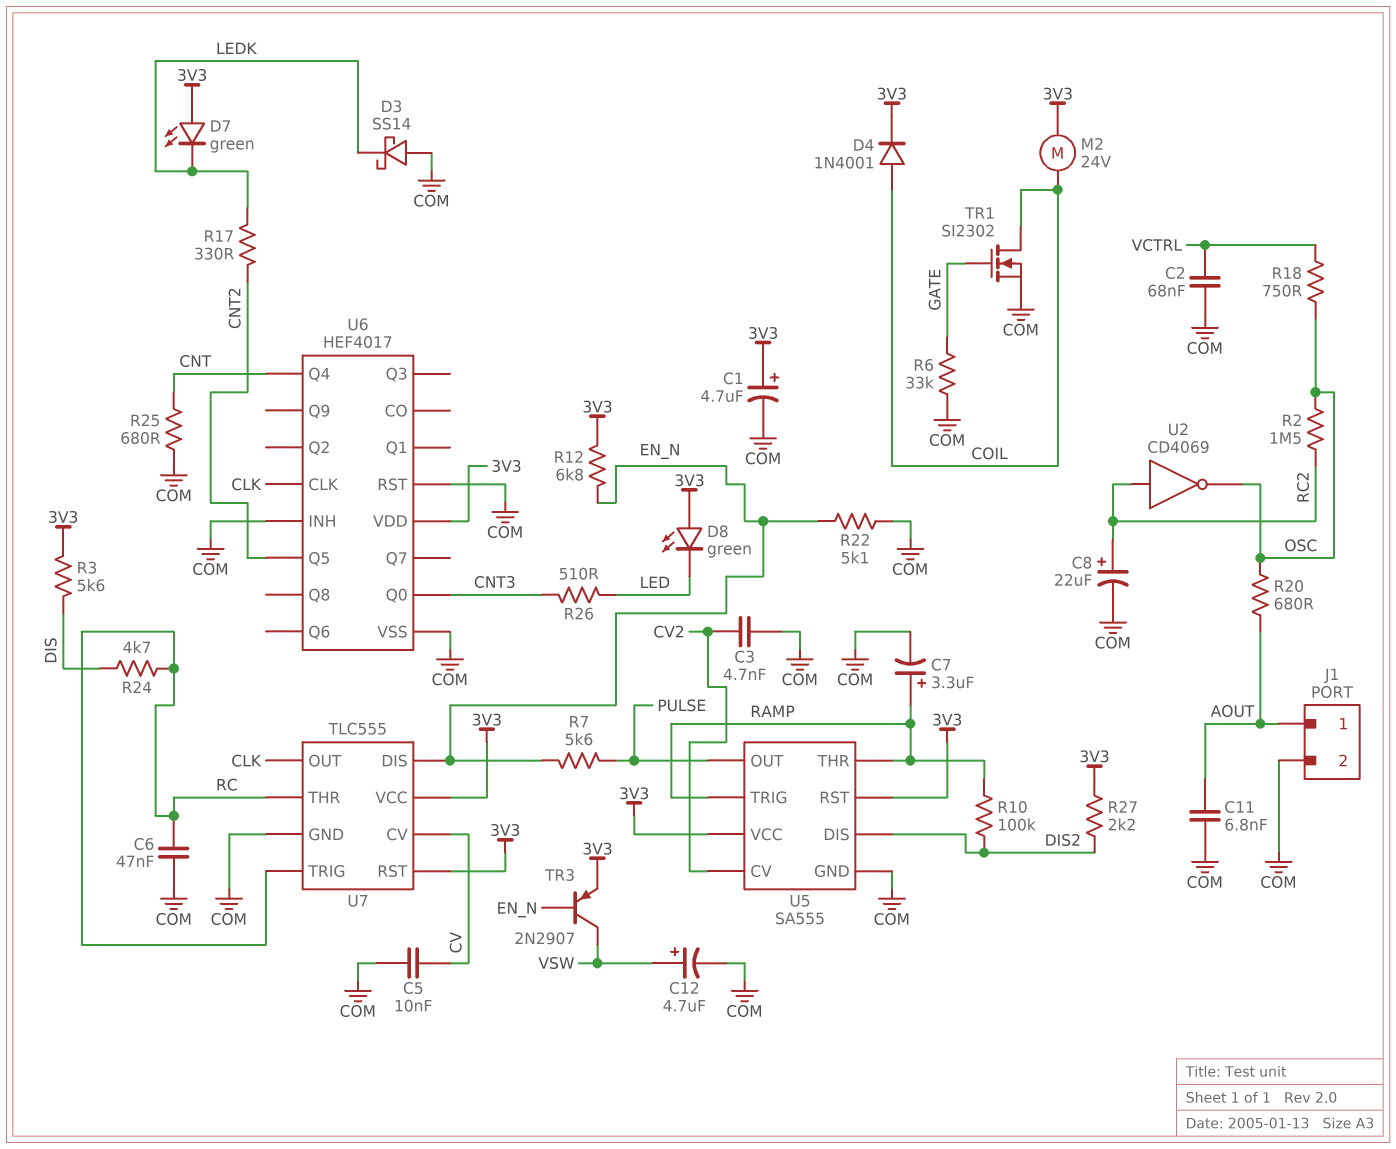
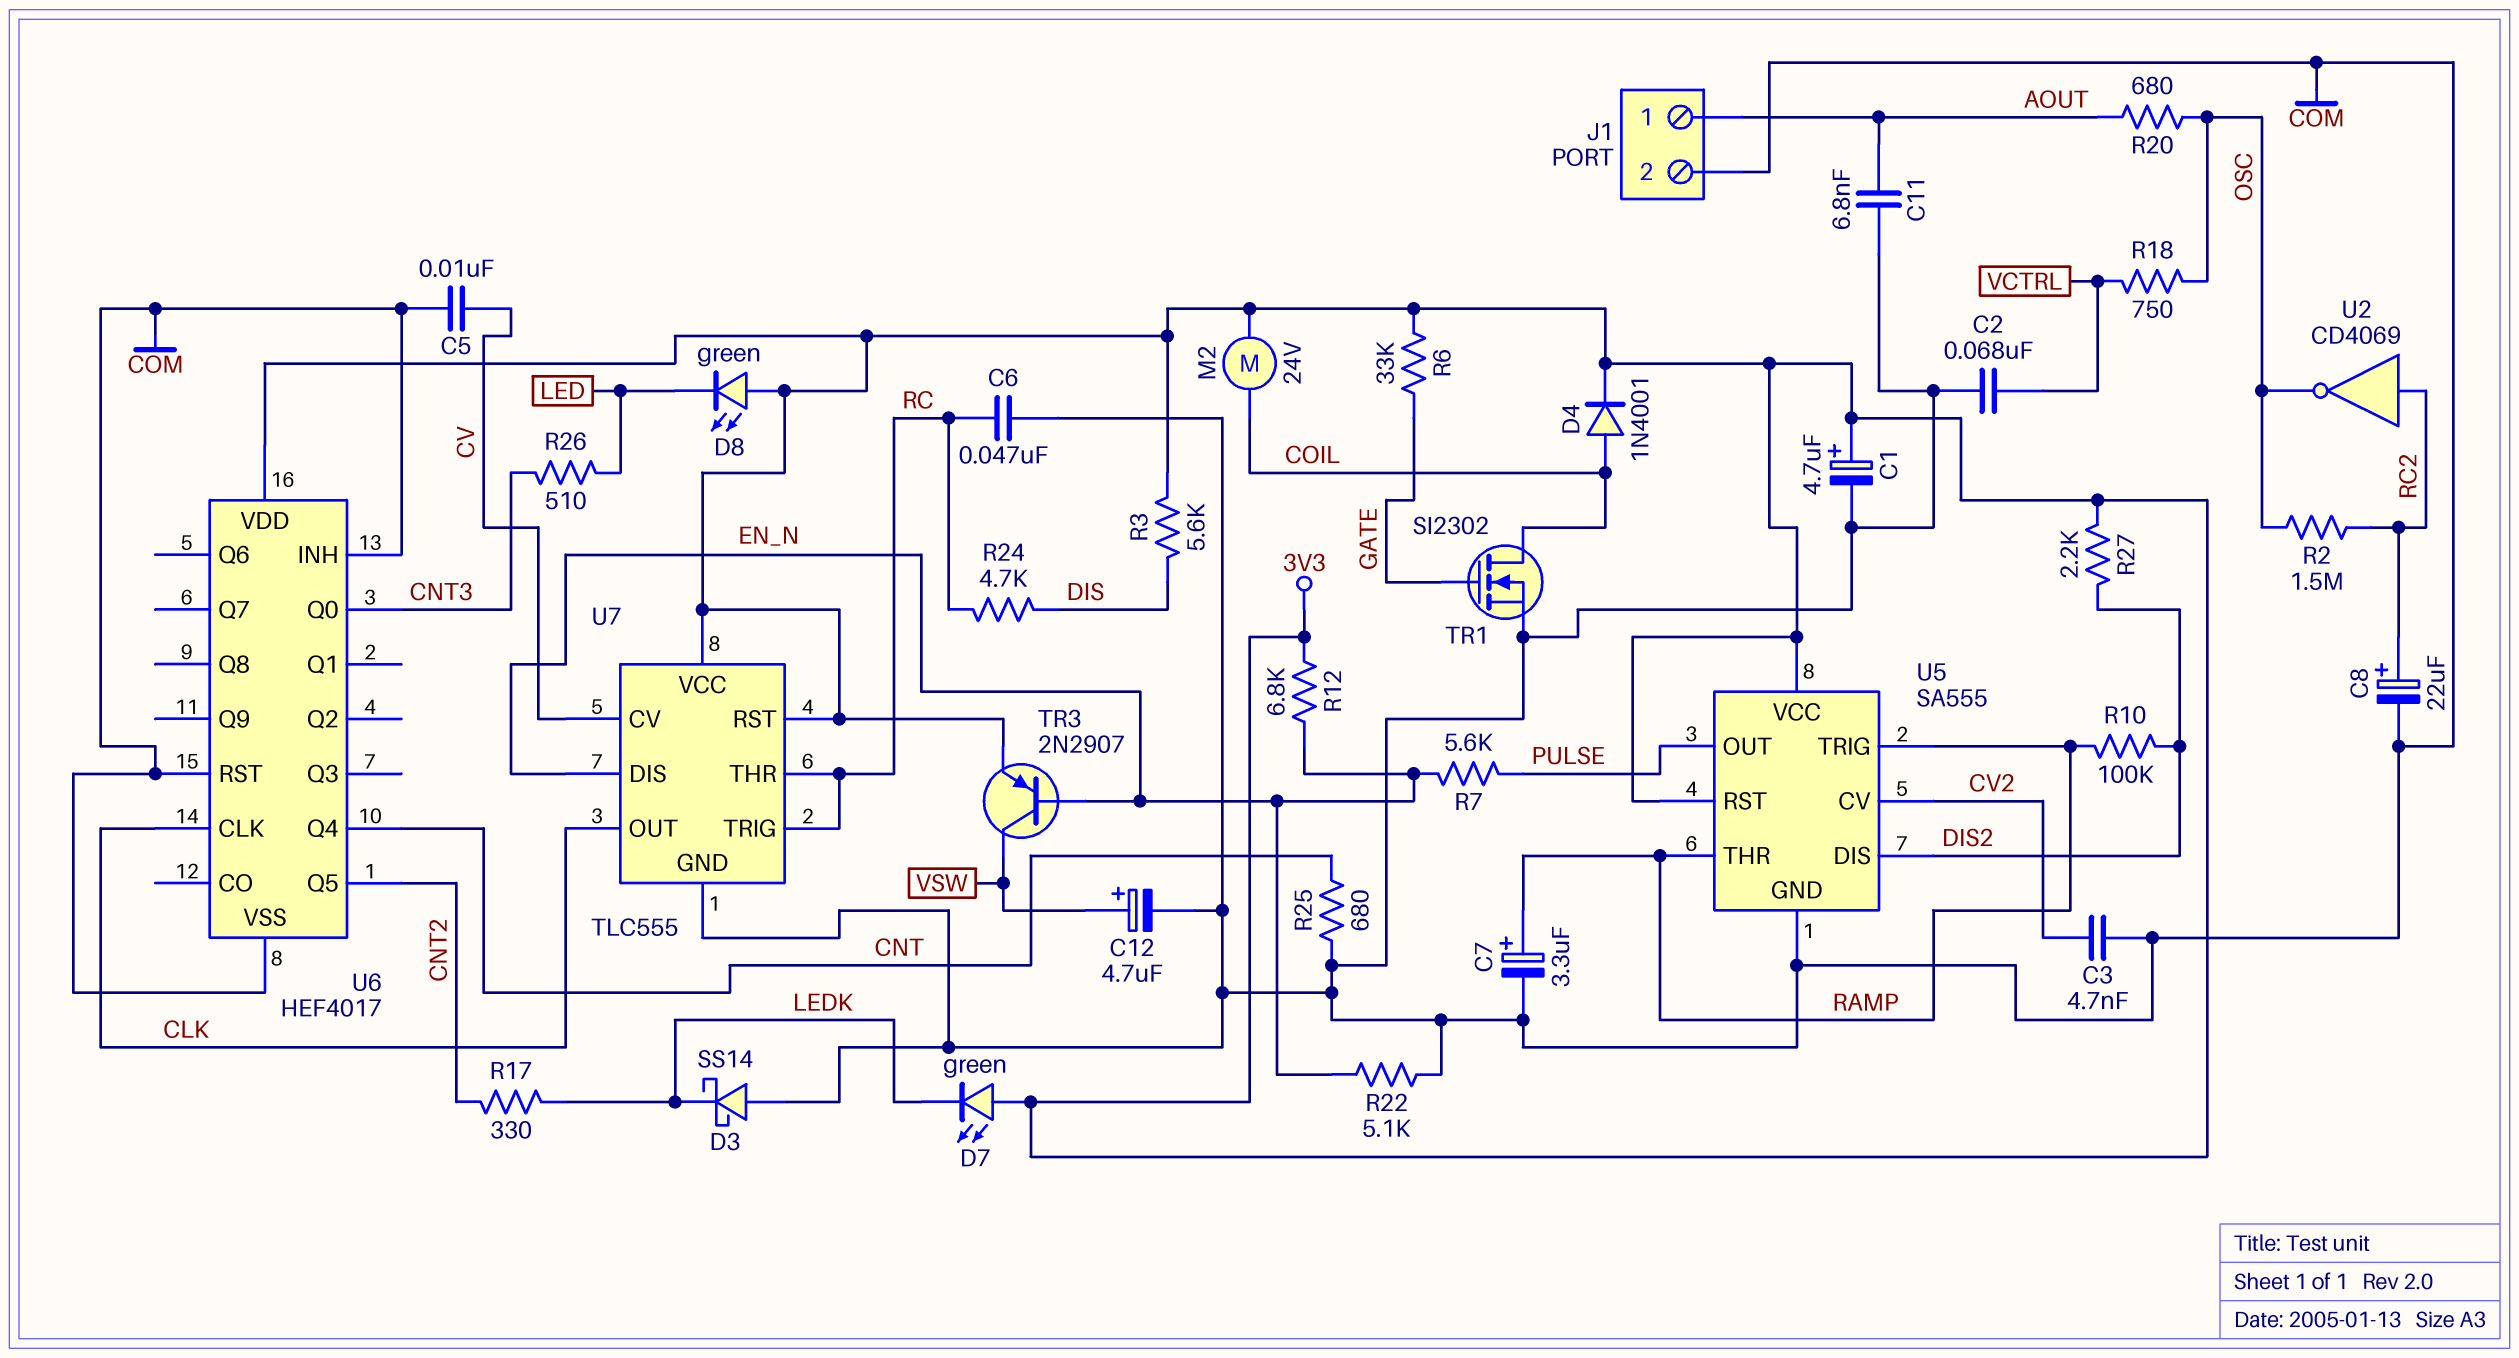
R6: 33k (COM, GATE) -> 33k (3V3, GATE)

